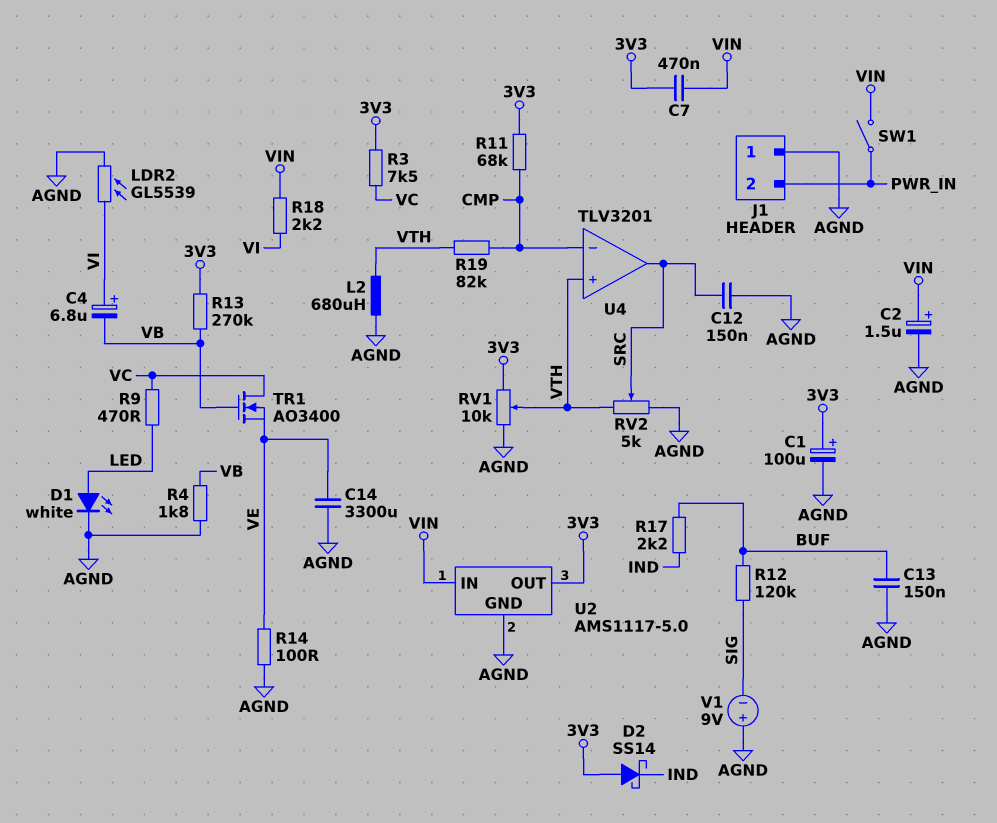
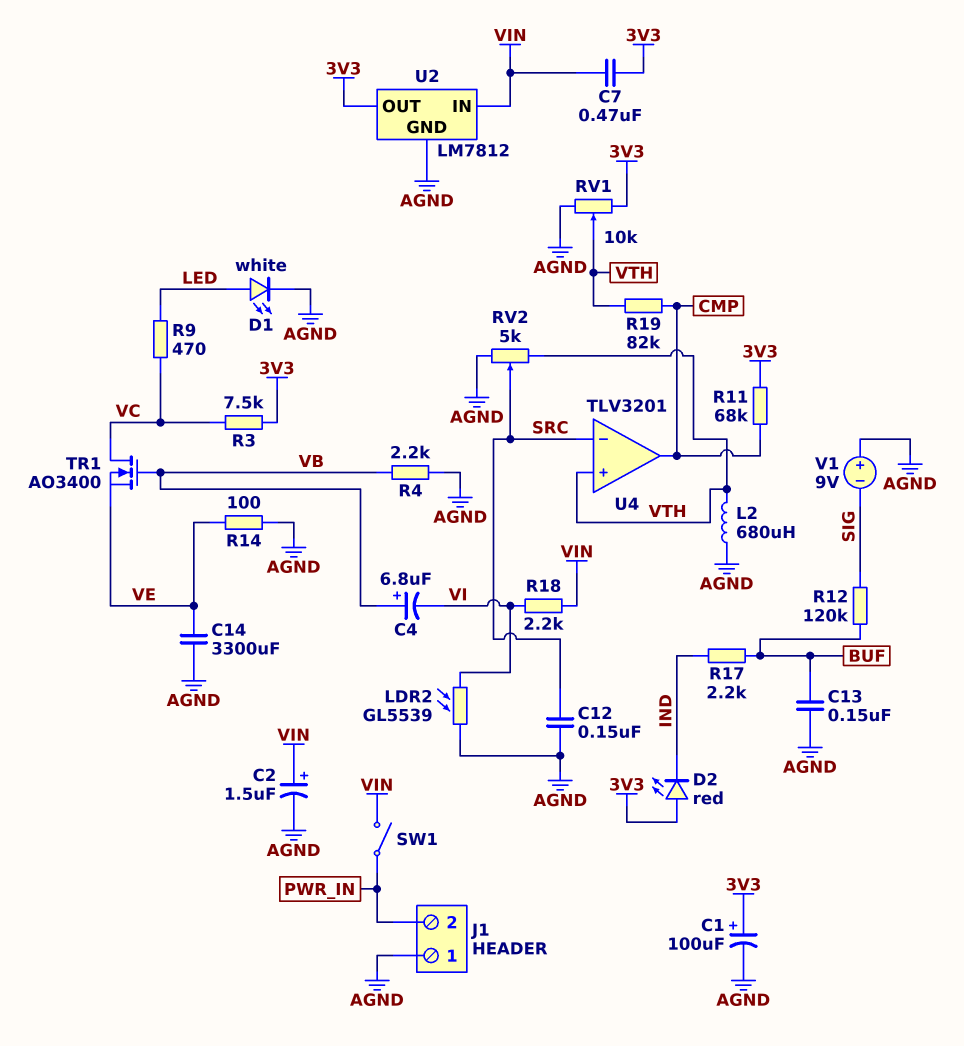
C4: 6.8uF (plus VI, minus VB) -> 6.8uF (plus VB, minus VI)
D2: schottky SS14 (A 3V3, K IND) -> LED red (A 3V3, K IND)
R4: 1.8k (AGND, VB) -> 2.2k (AGND, VB)
R13: 270k (3V3, VB) -> none
U2: AMS1117-5.0 -> LM7812
U4 pin in-: CMP -> SRC
U4 pin out: SRC -> CMP

